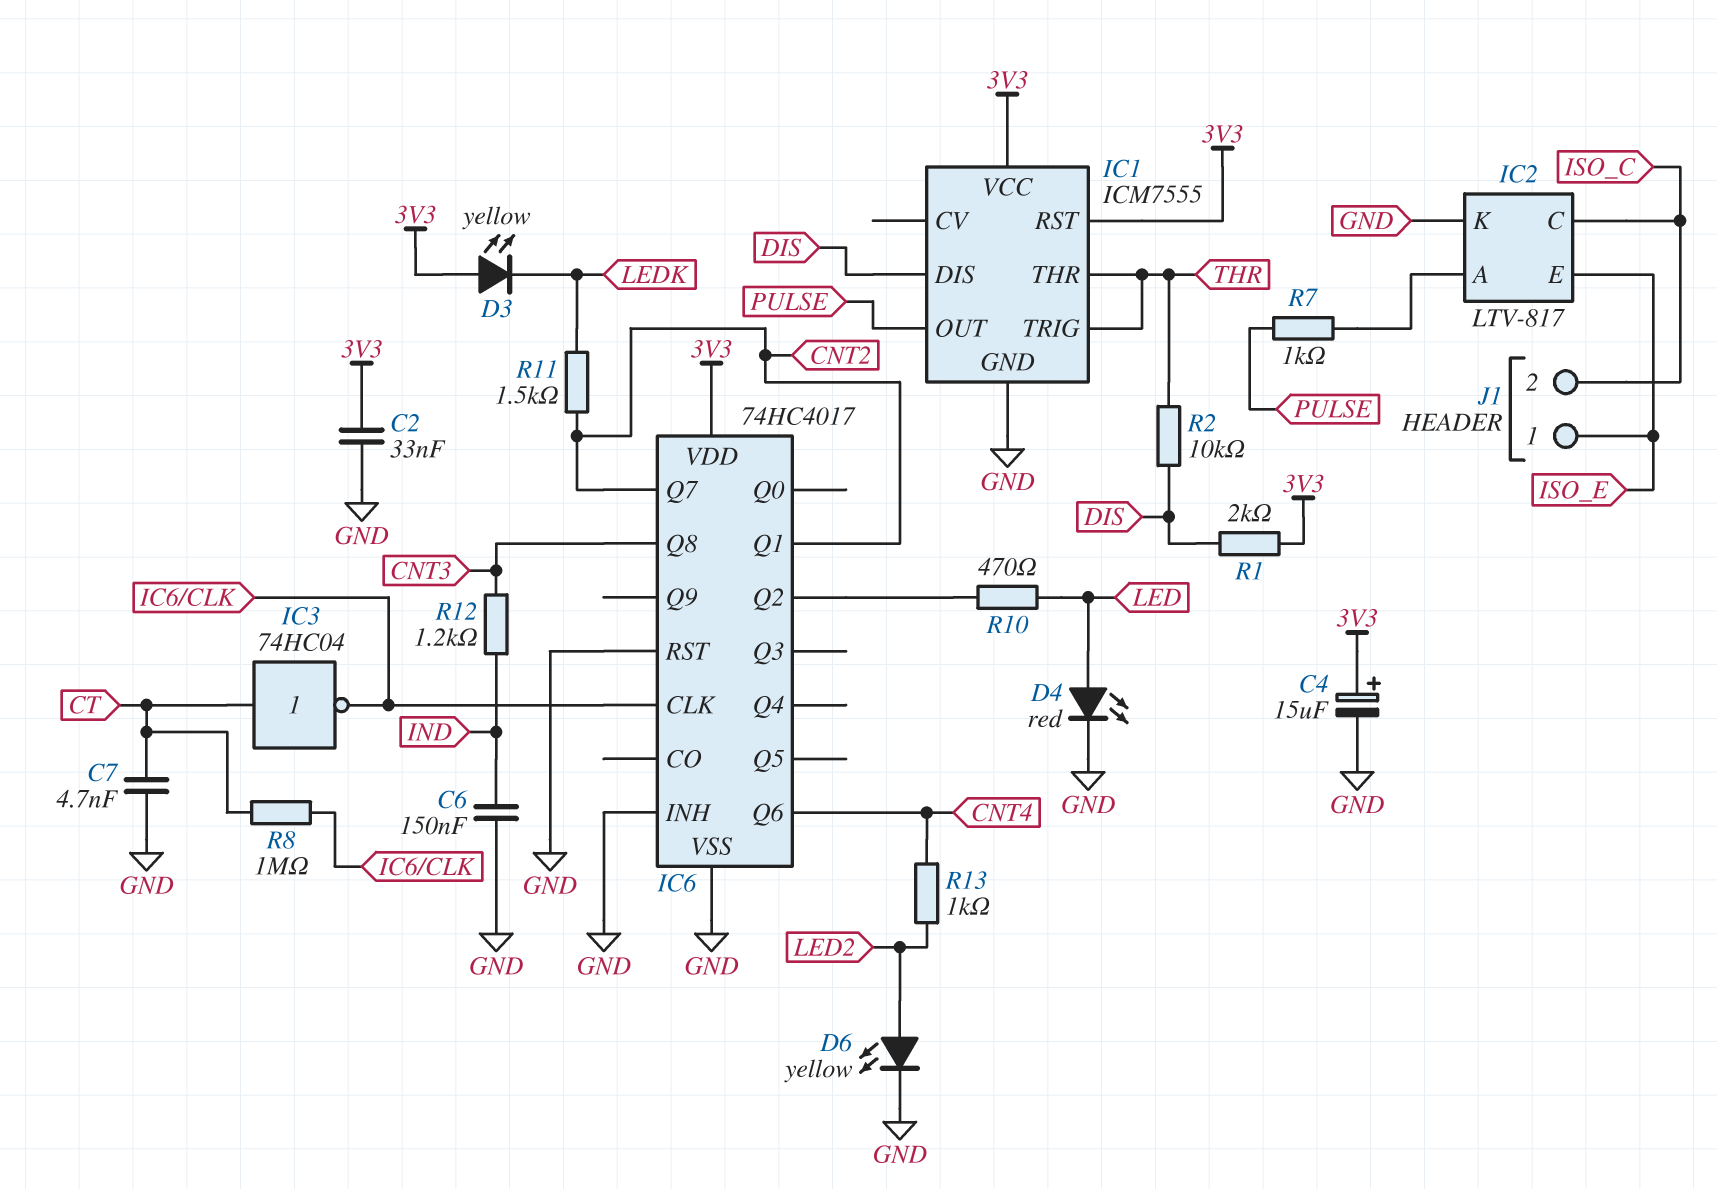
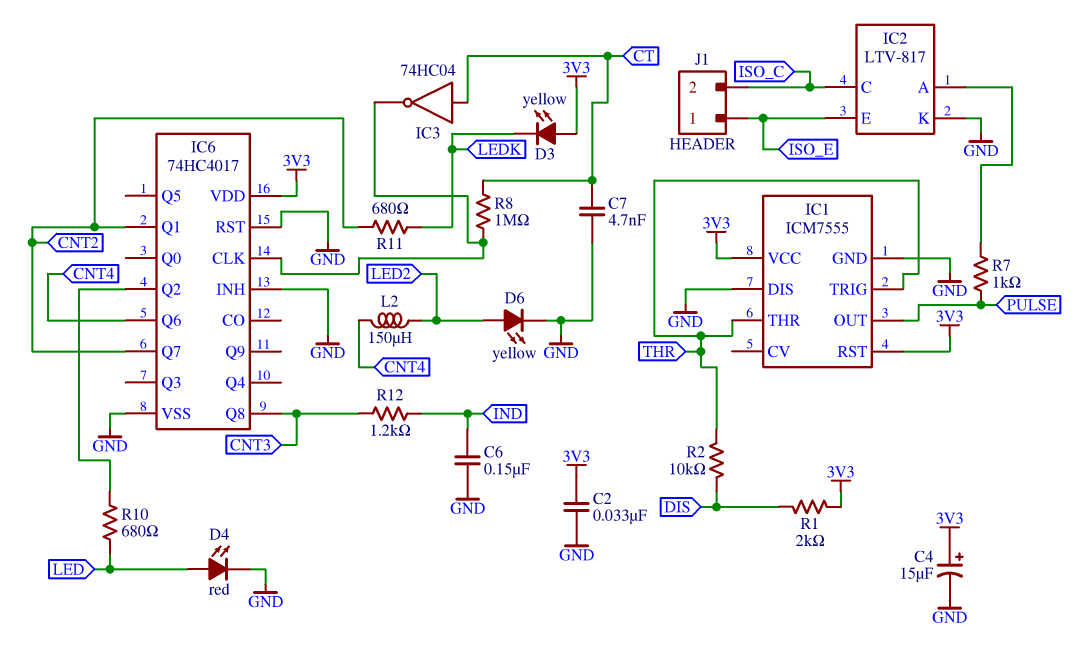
IC1 pin DIS: DIS -> GND
L2: none -> 150uH (CNT4, LED2)
R10: 470 (IC6/Q2, LED) -> 680 (IC6/Q2, LED)
R11: 1.5k (CNT2, LEDK) -> 680 (CNT2, LEDK)
R13: 1k (CNT4, LED2) -> none

